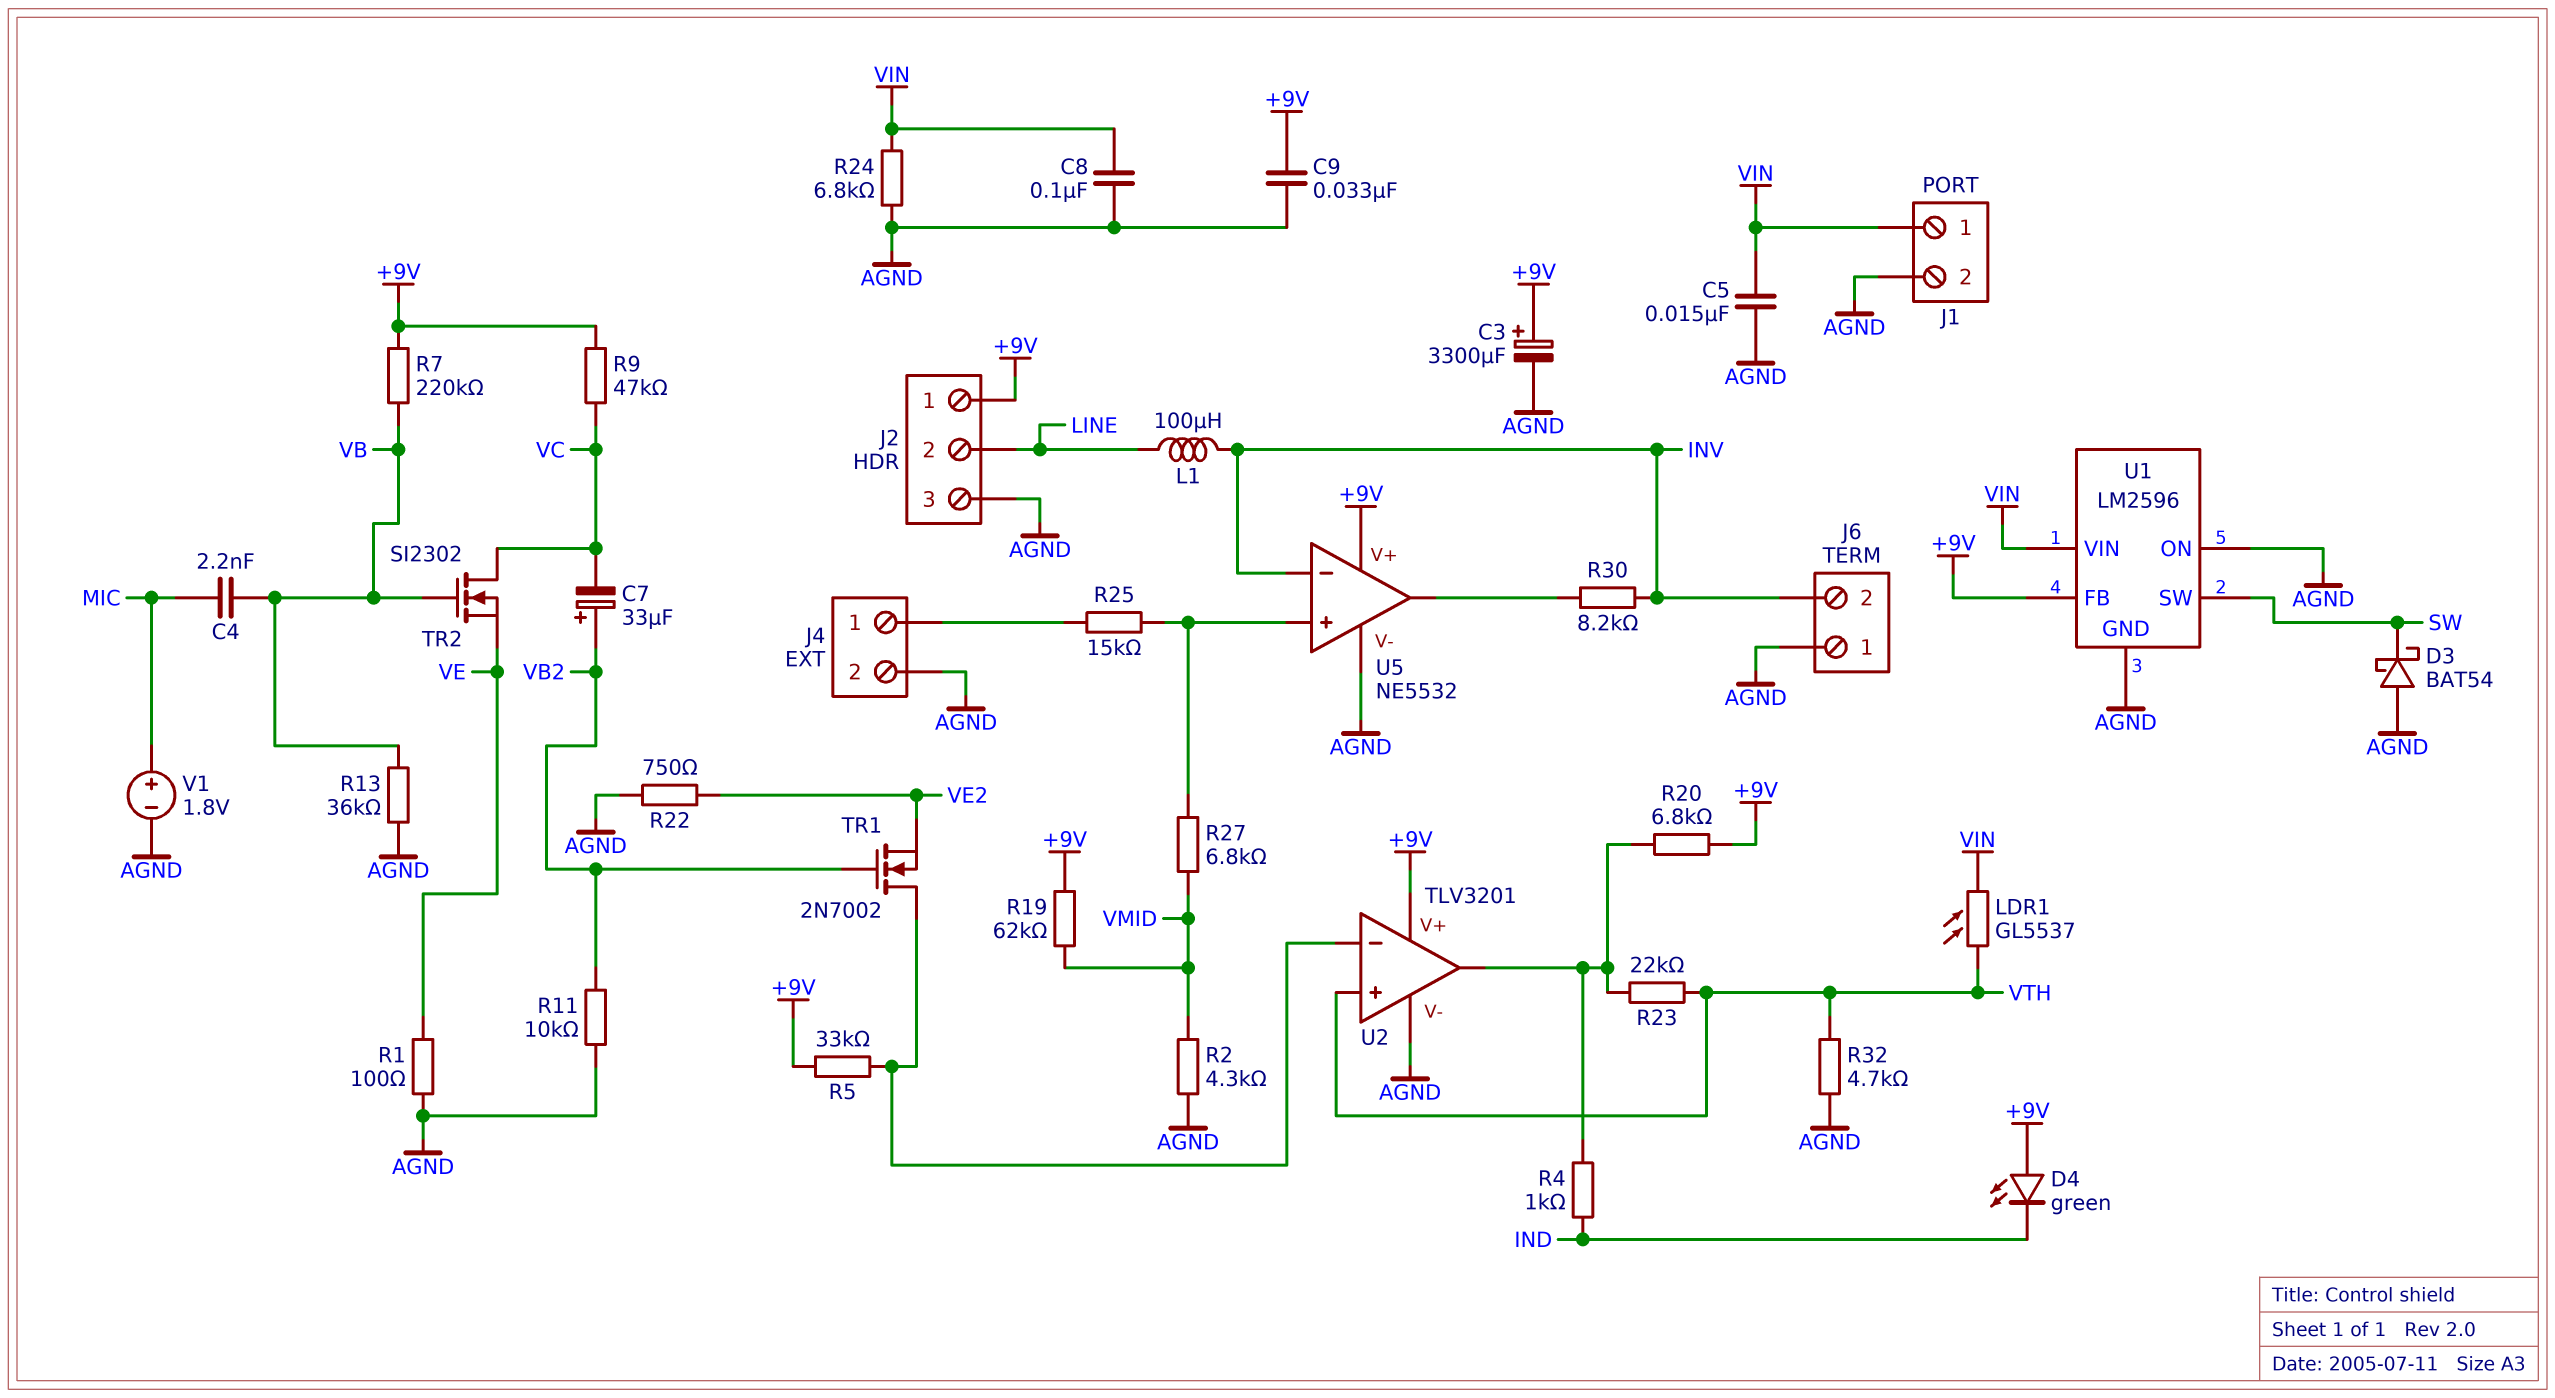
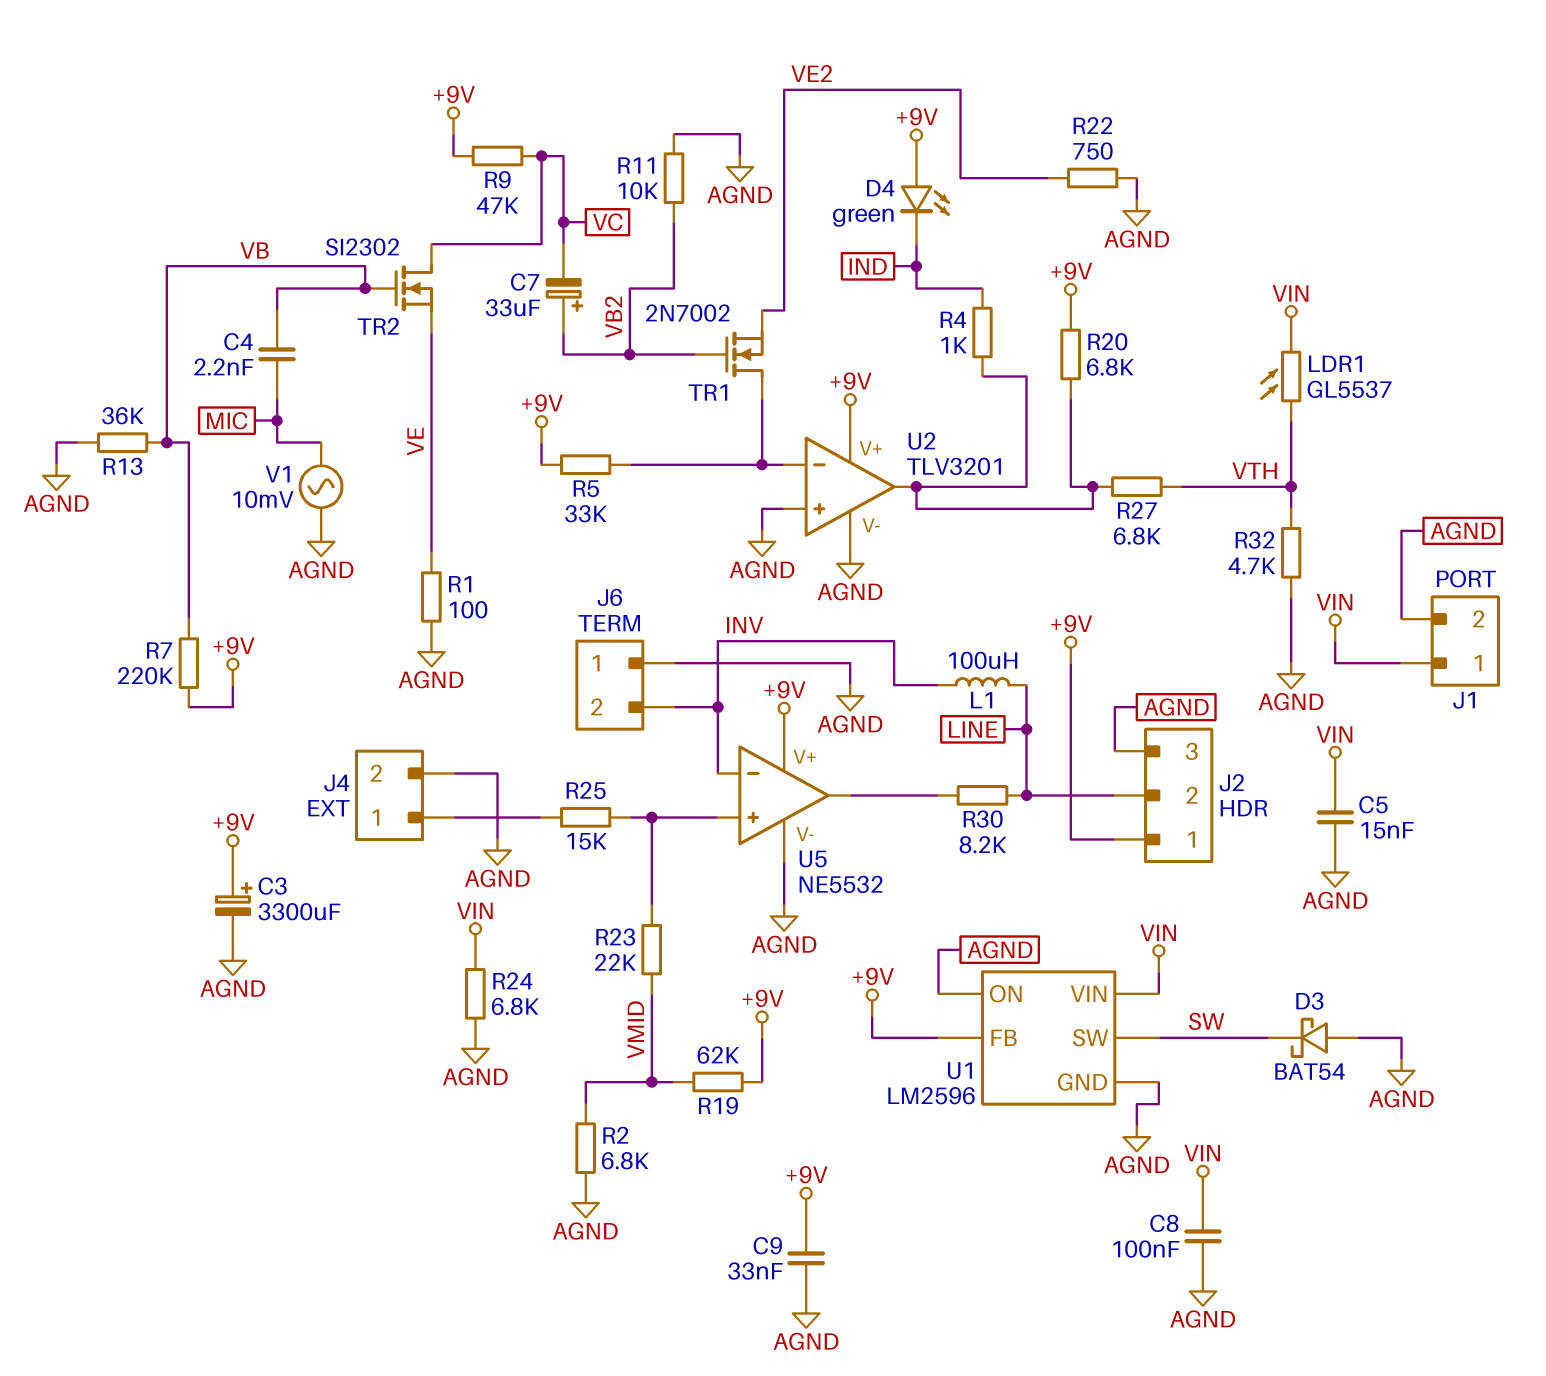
R2: 4.3k (AGND, VMID) -> 6.8k (AGND, VMID)
R23: 22k (U2/out, VTH) -> 22k (U5/in+, VMID)
R27: 6.8k (U5/in+, VMID) -> 6.8k (U2/out, VTH)
R30: 8.2k (INV, U5/out) -> 8.2k (LINE, U5/out)
U2 pin in+: VTH -> AGND
V1: 1.8V (plus MIC, minus AGND) -> AC 10mV (AGND, MIC)

